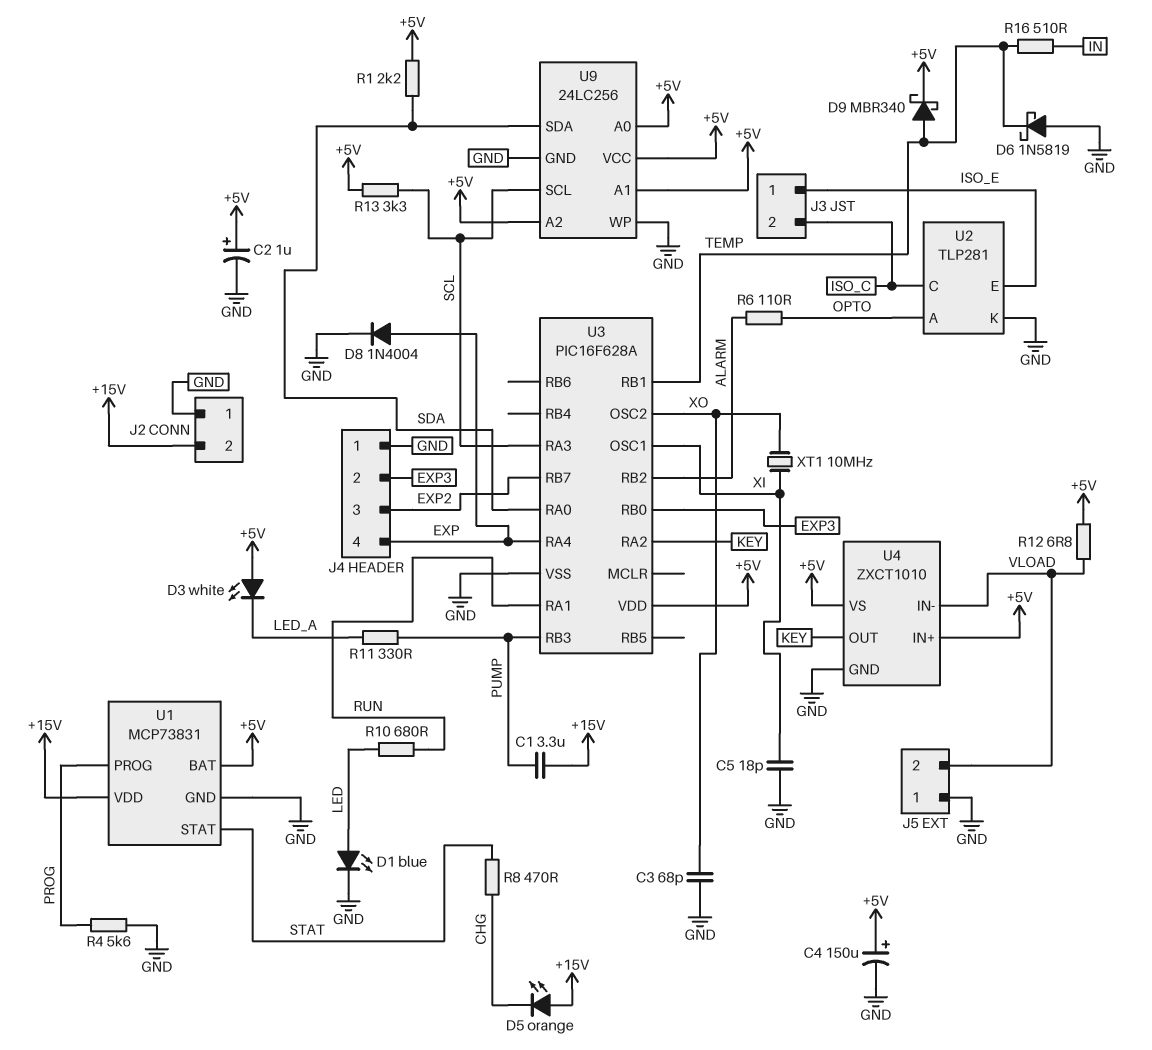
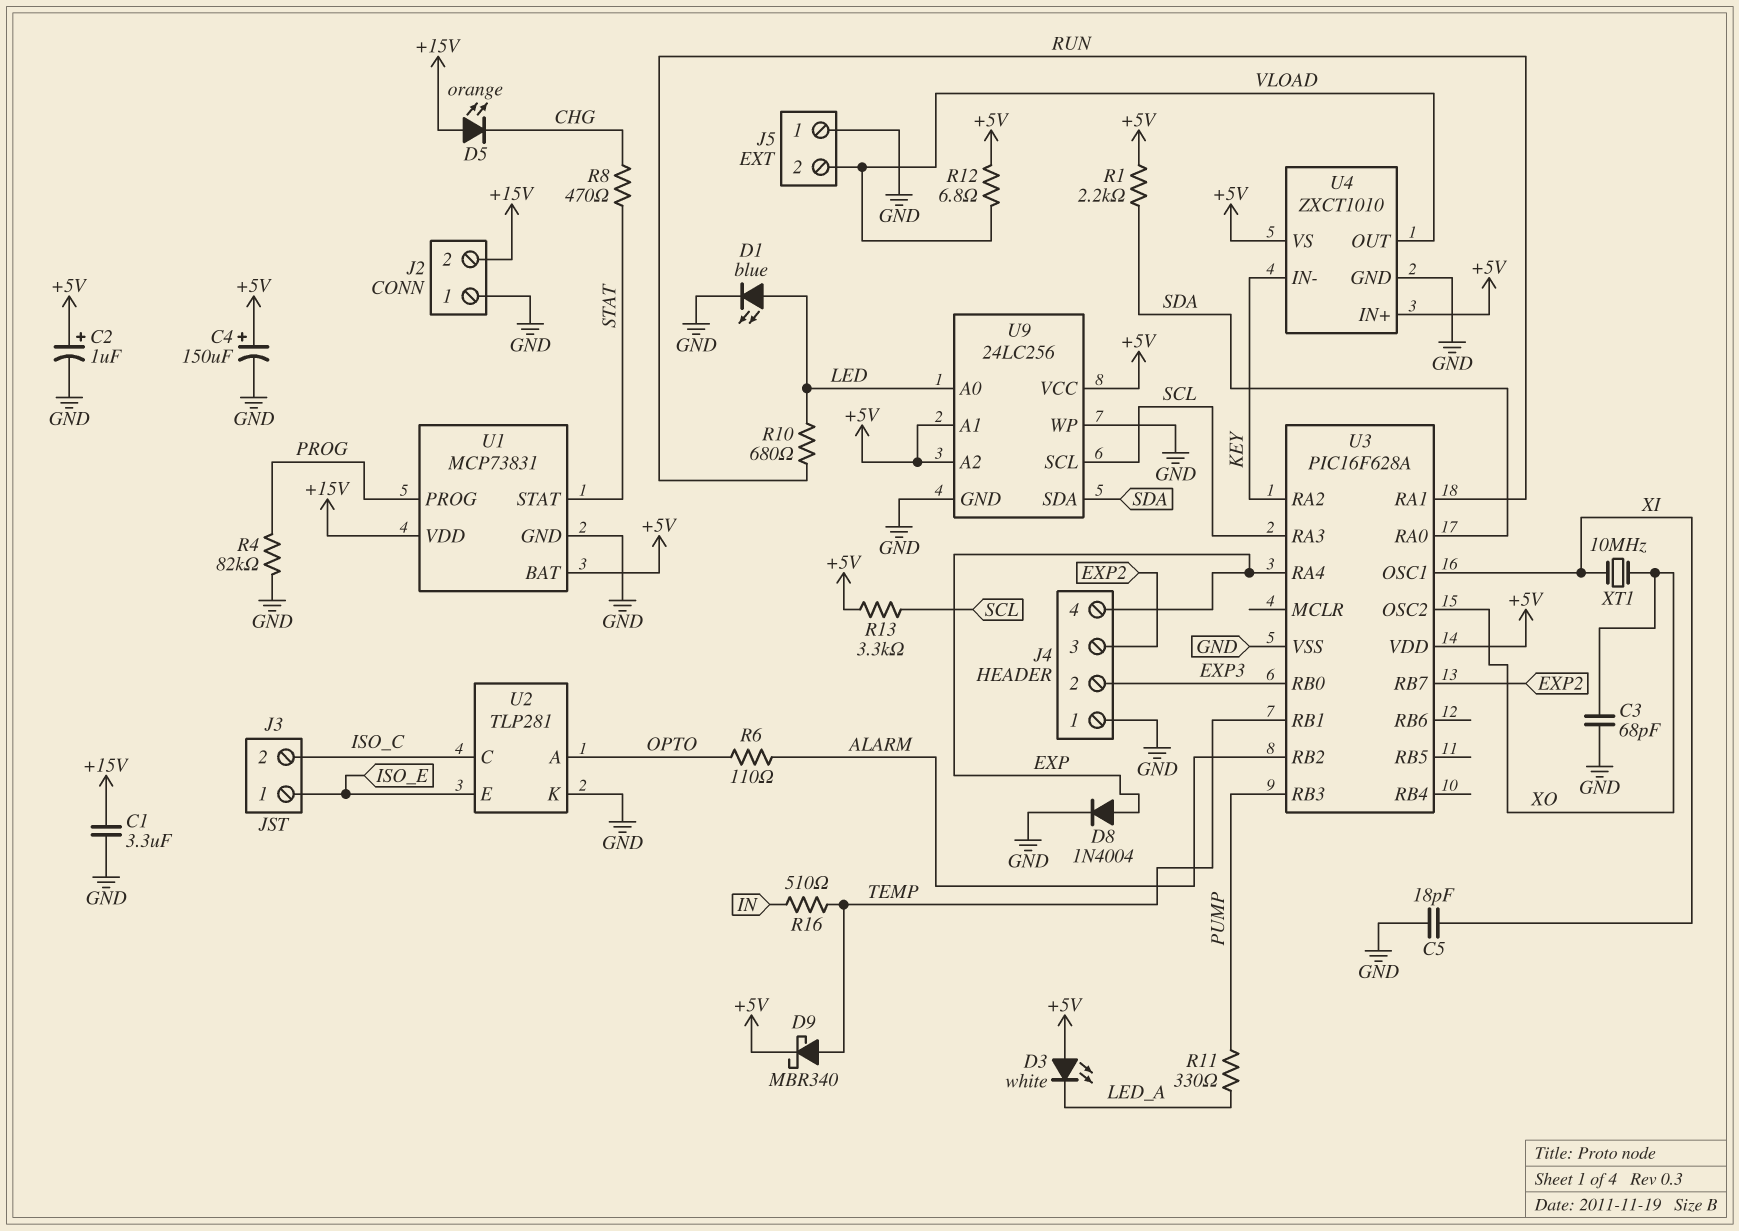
C1: 3.3uF (+15V, PUMP) -> 3.3uF (+15V, GND)
D6: schottky 1N5819 (A GND, K TEMP) -> none
R4: 5.6k (GND, PROG) -> 82k (GND, PROG)
U4 pin IN-: VLOAD -> KEY
U4 pin OUT: KEY -> VLOAD
U9 pin A0: +5V -> LED

